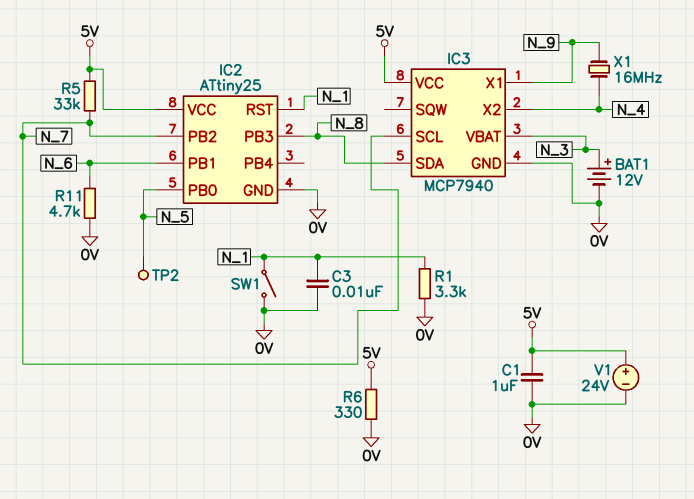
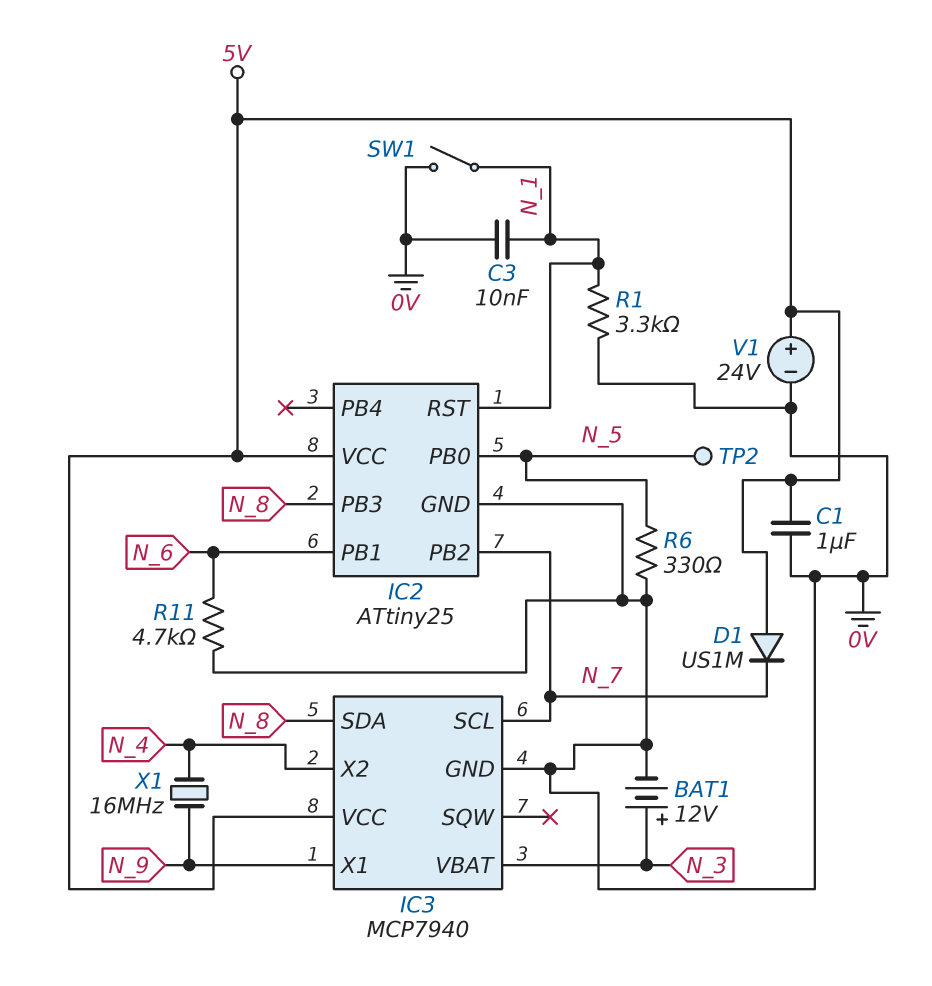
D1: none -> diode US1M (A 5V, K N_7)
R5: 33k (5V, N_7) -> none
R6: 330 (0V, 5V) -> 330 (0V, N_5)

